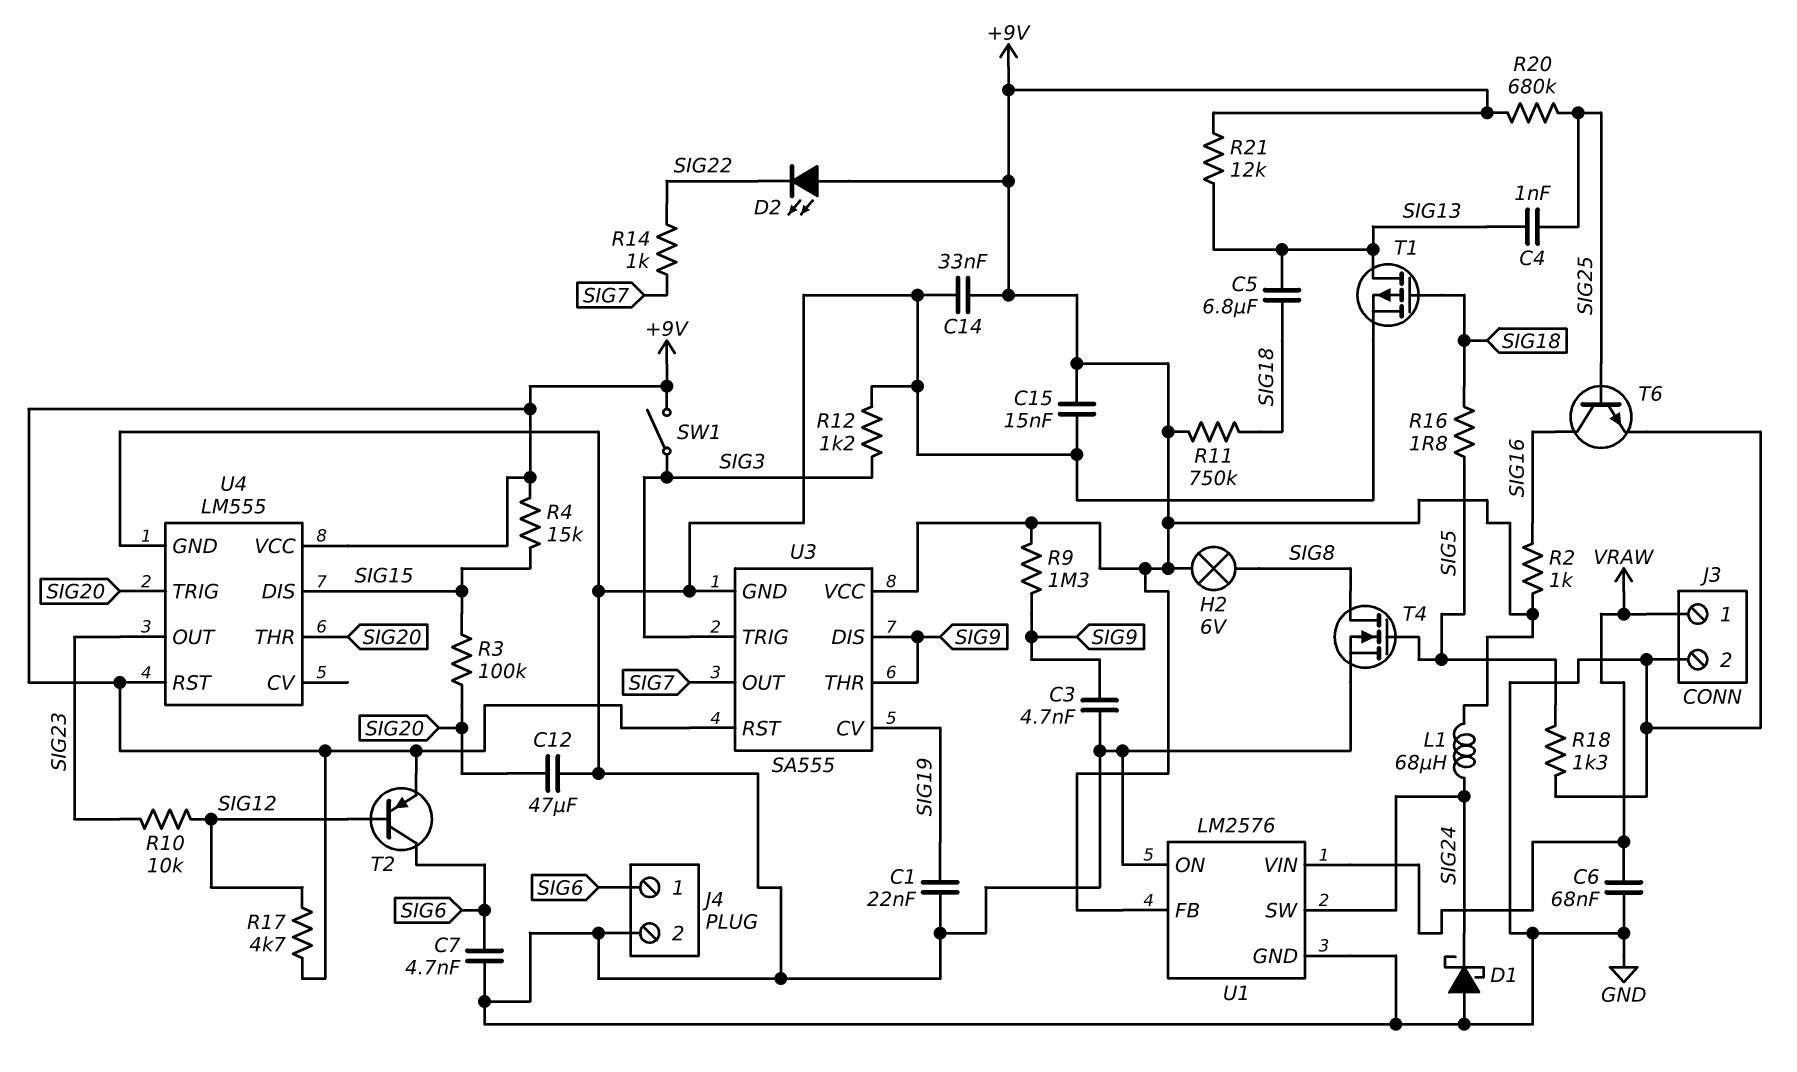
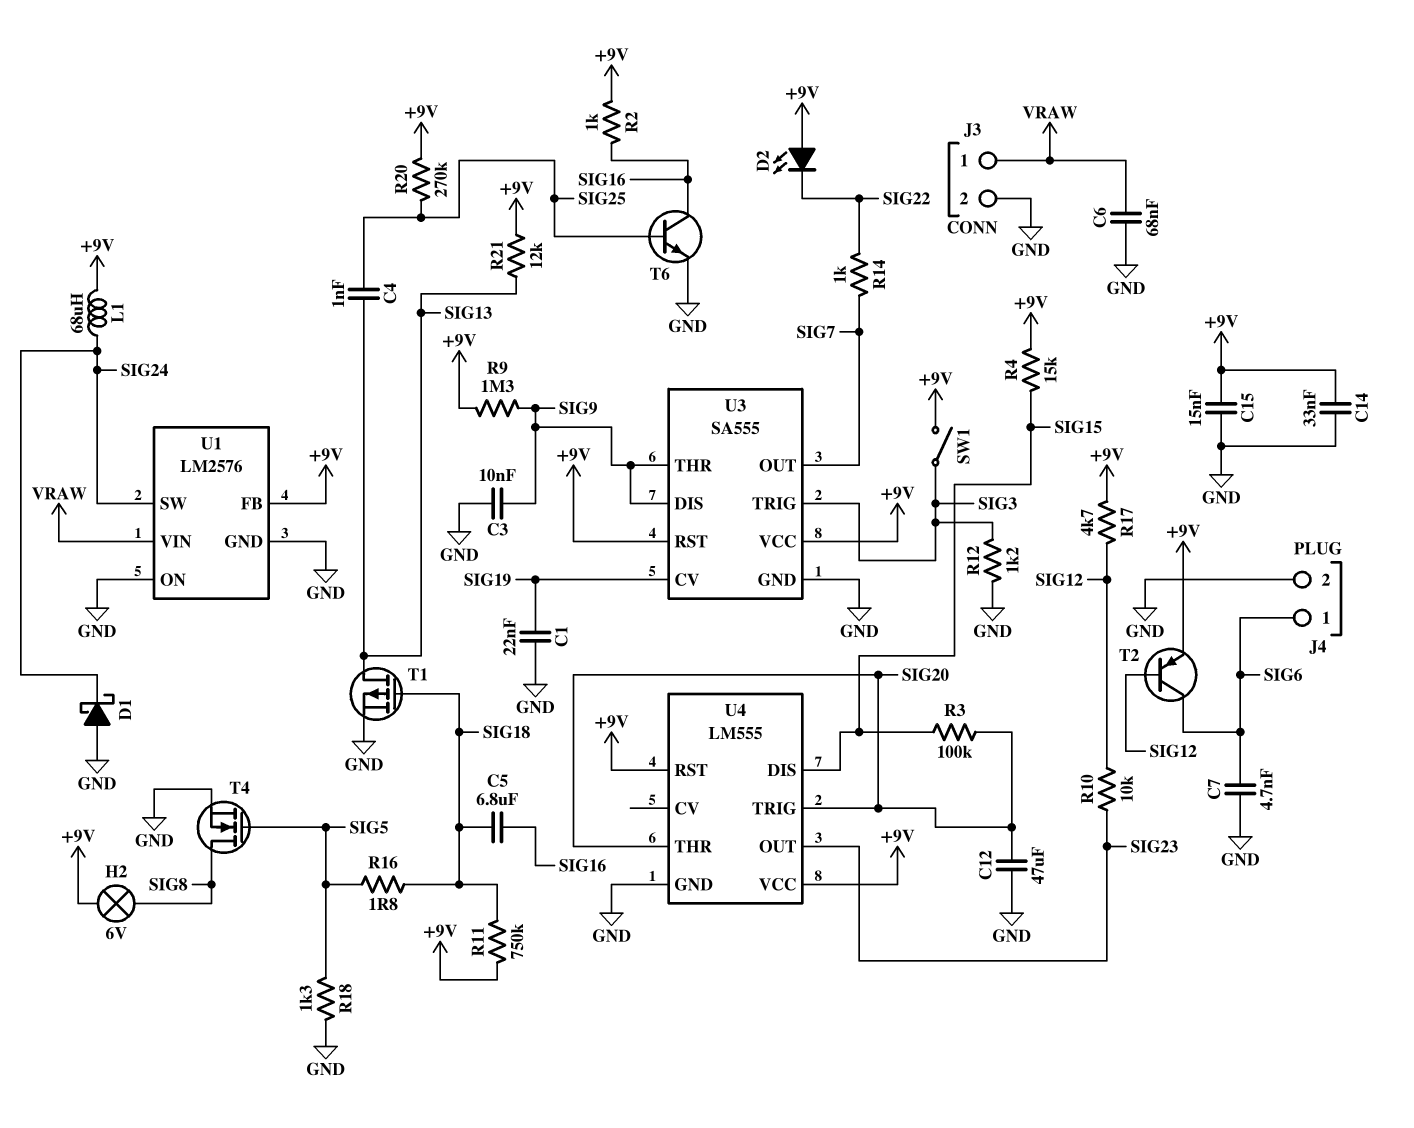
C3: 4.7nF (GND, SIG9) -> 10nF (GND, SIG9)
C5: 6.8uF (SIG13, SIG18) -> 6.8uF (SIG16, SIG18)
R20: 680k (+9V, SIG25) -> 270k (+9V, SIG25)

